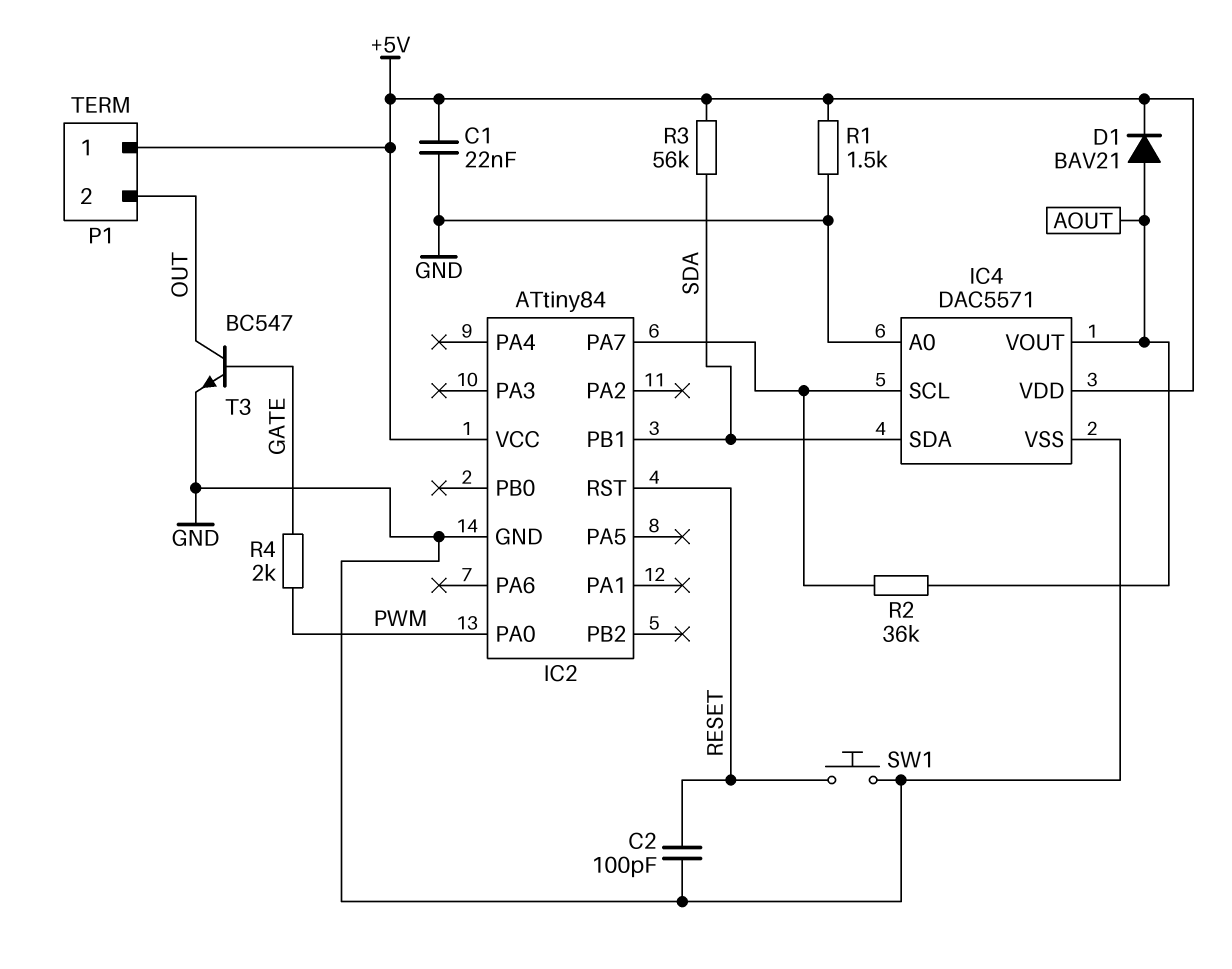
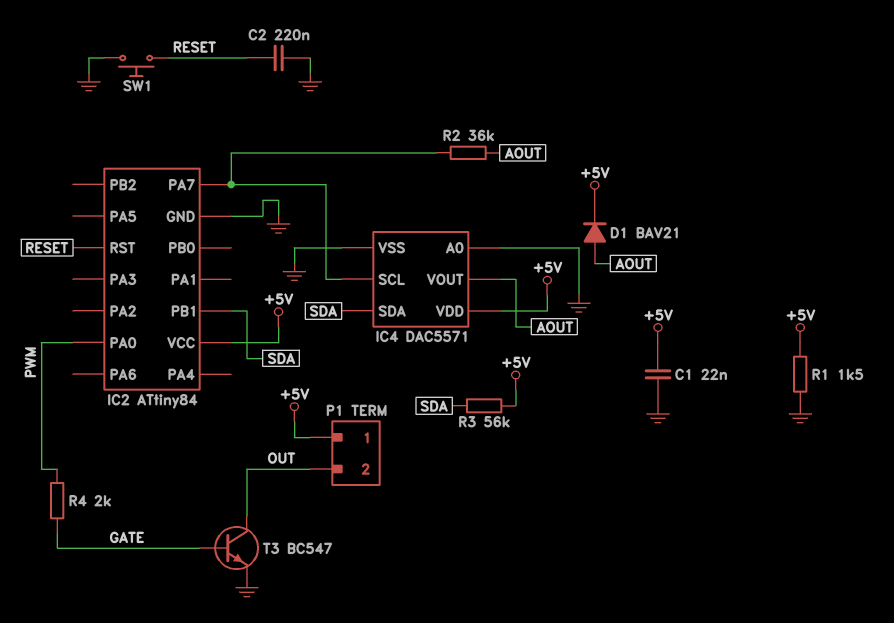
C2: 100pF (GND, RESET) -> 220nF (GND, RESET)

